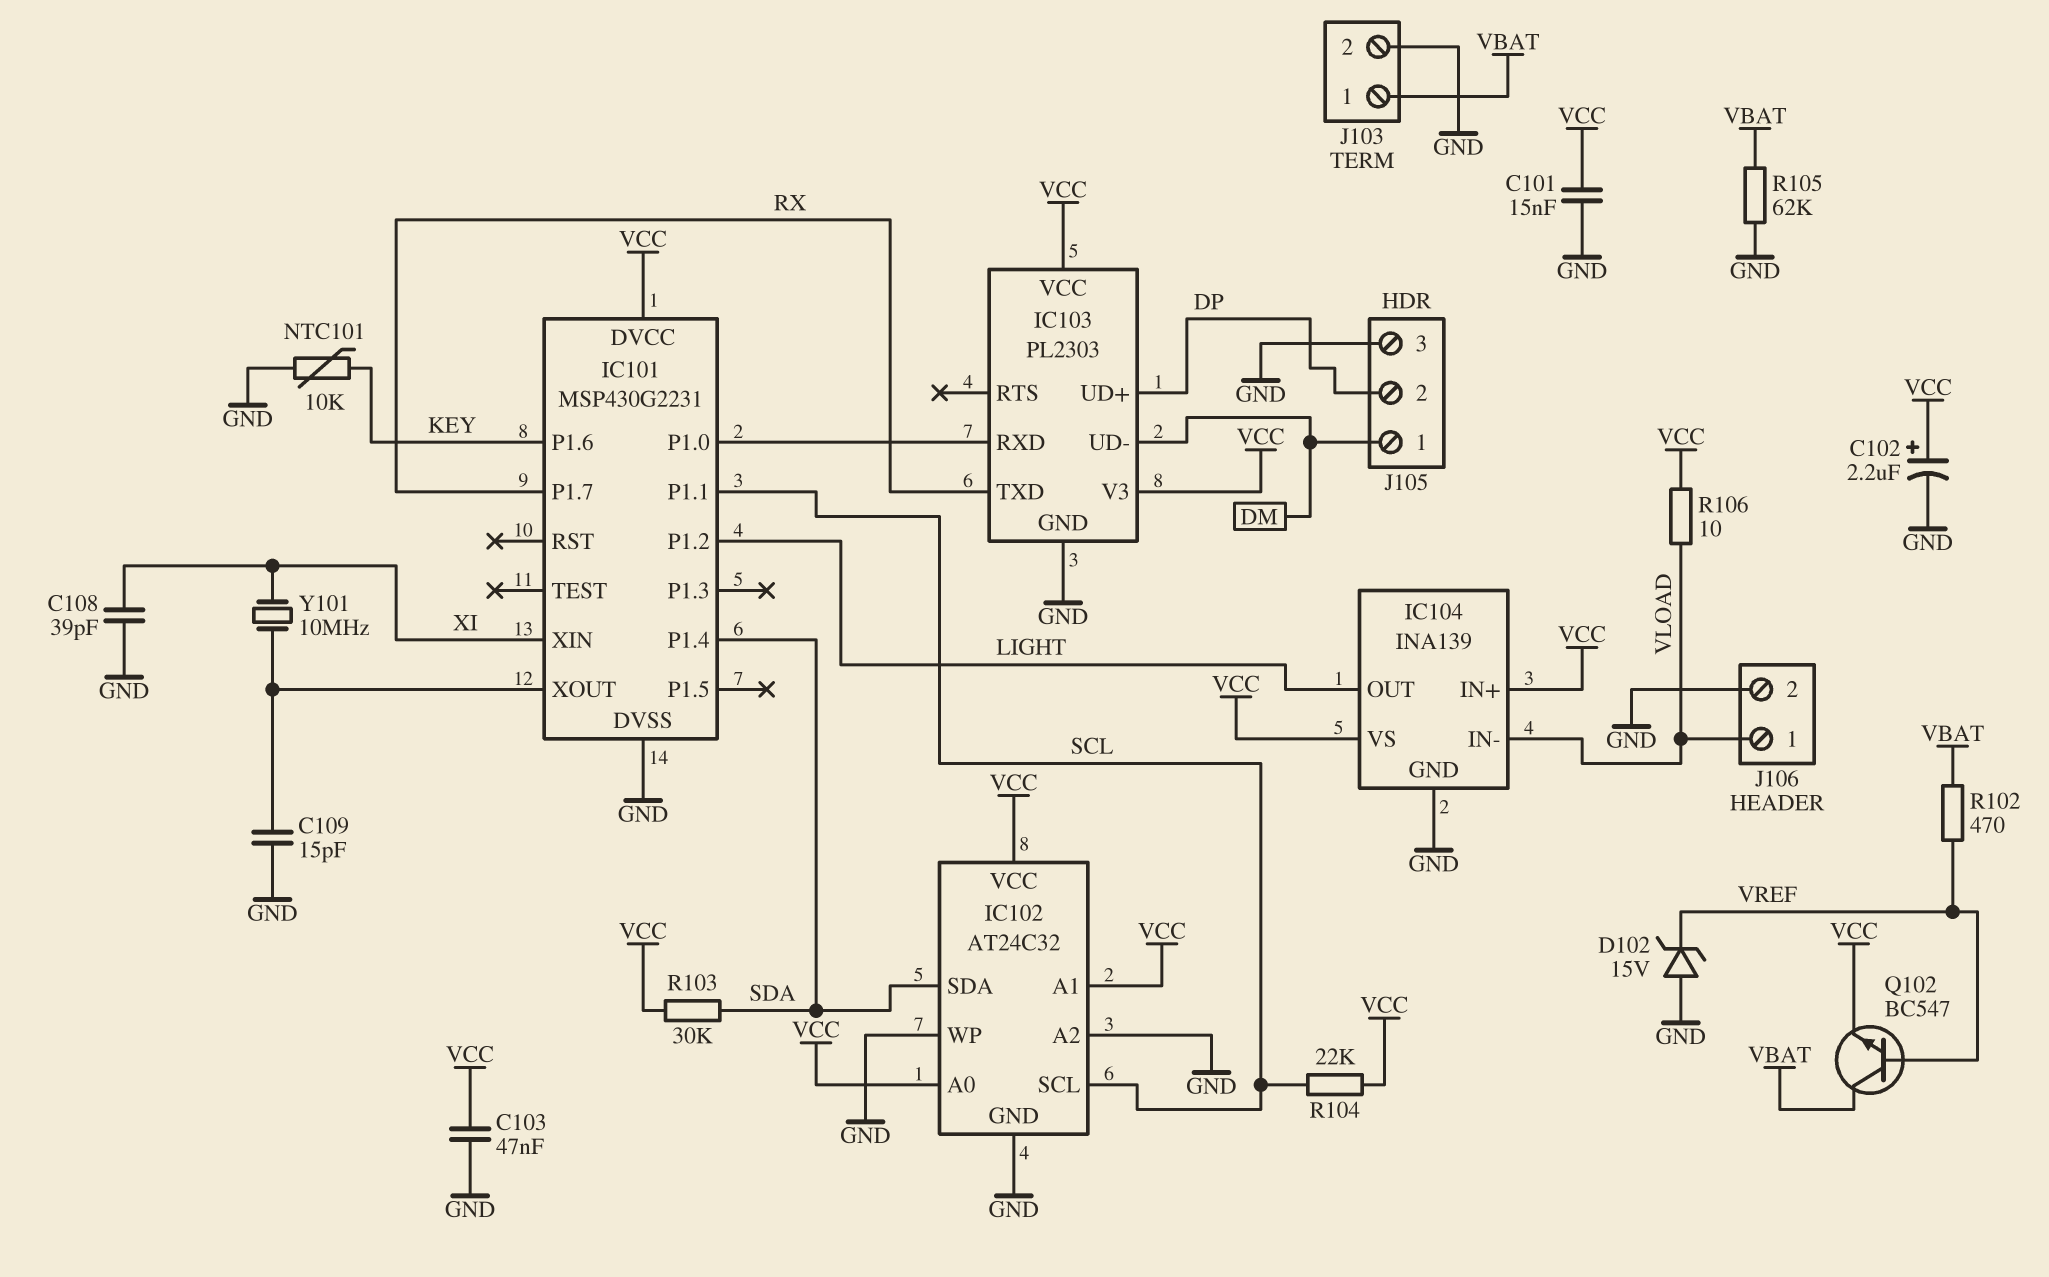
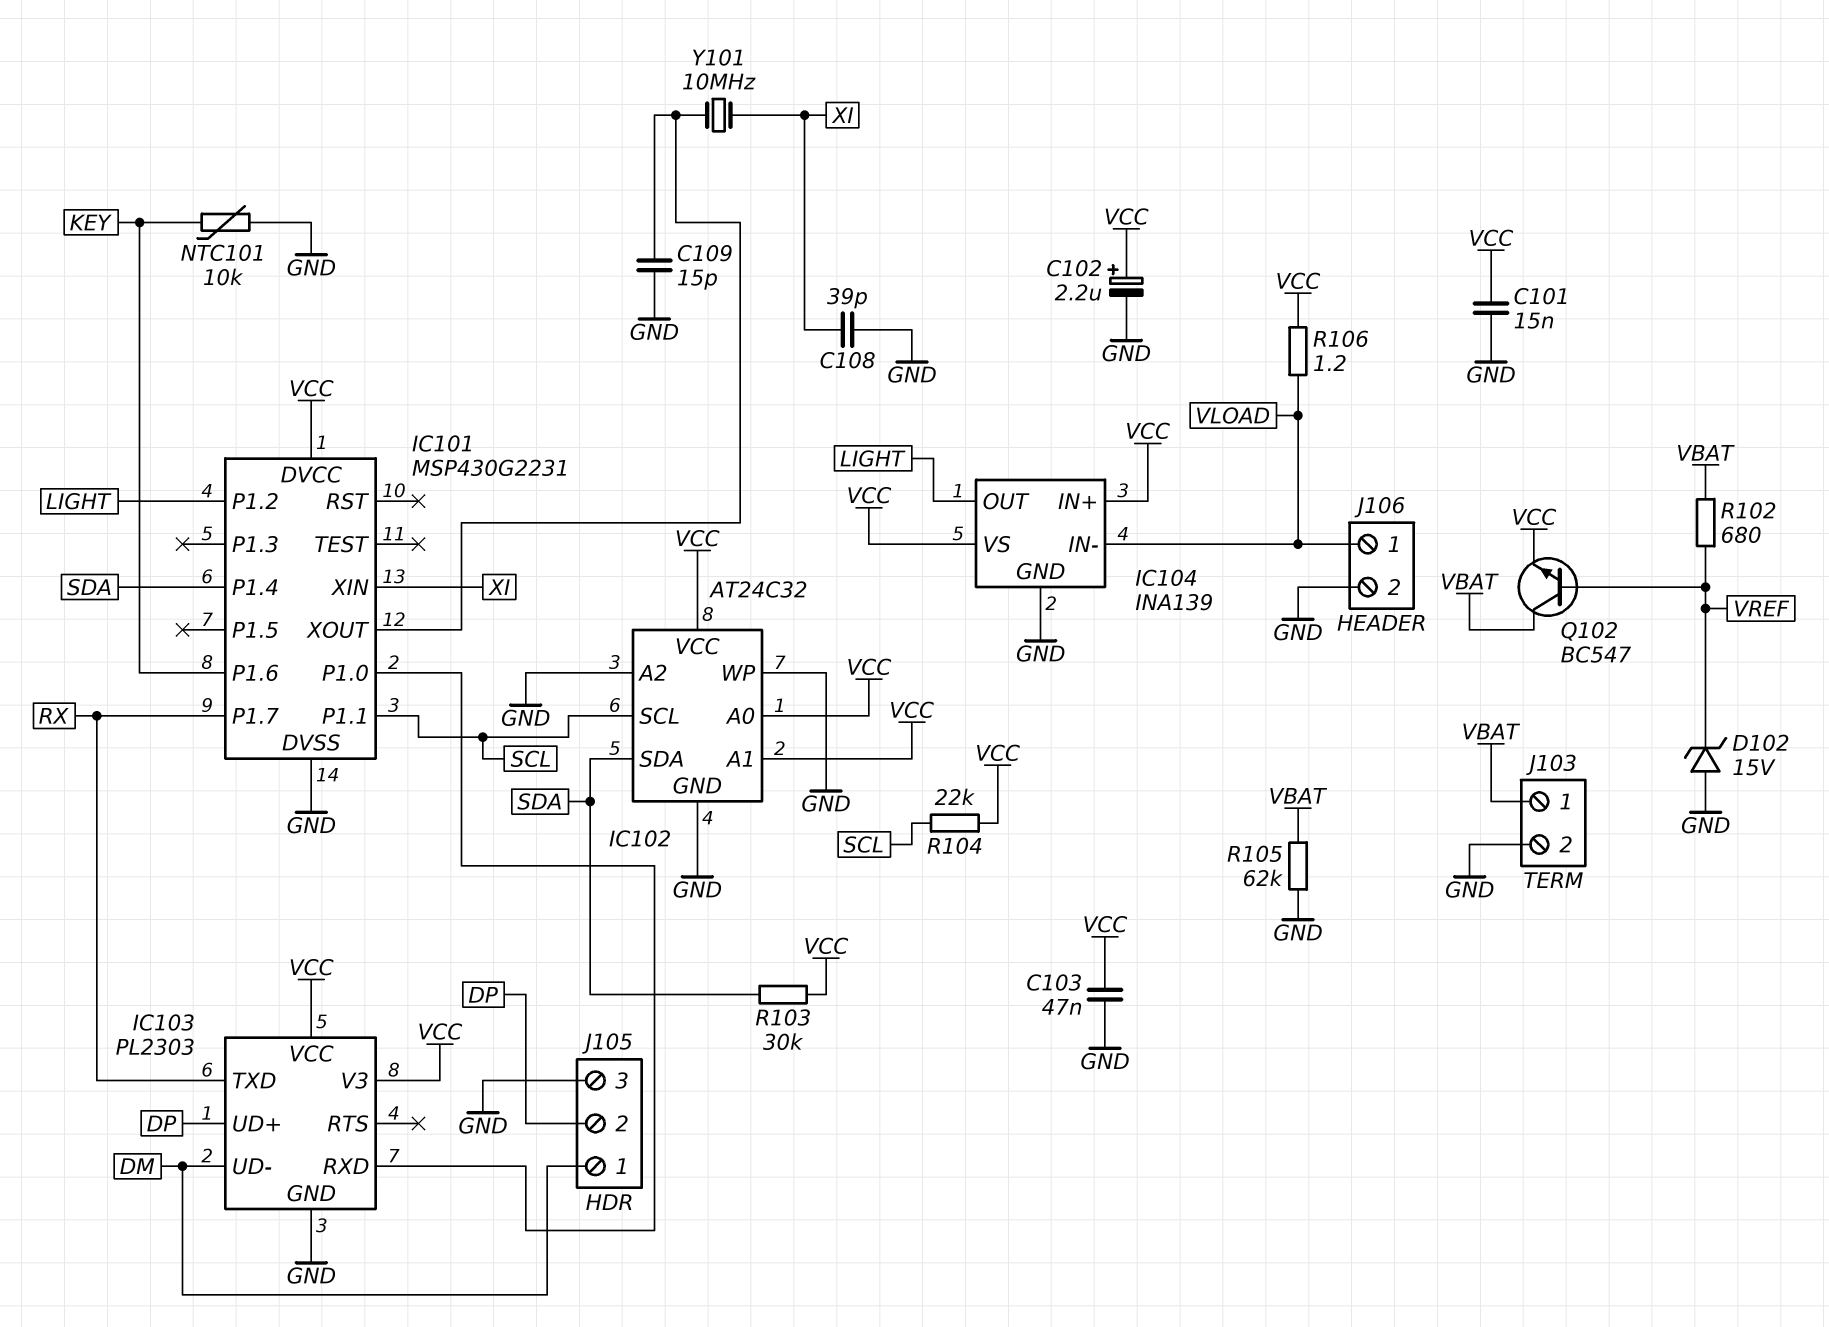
R102: 470 (VBAT, VREF) -> 680 (VBAT, VREF)
R106: 10 (VCC, VLOAD) -> 1.2 (VCC, VLOAD)

